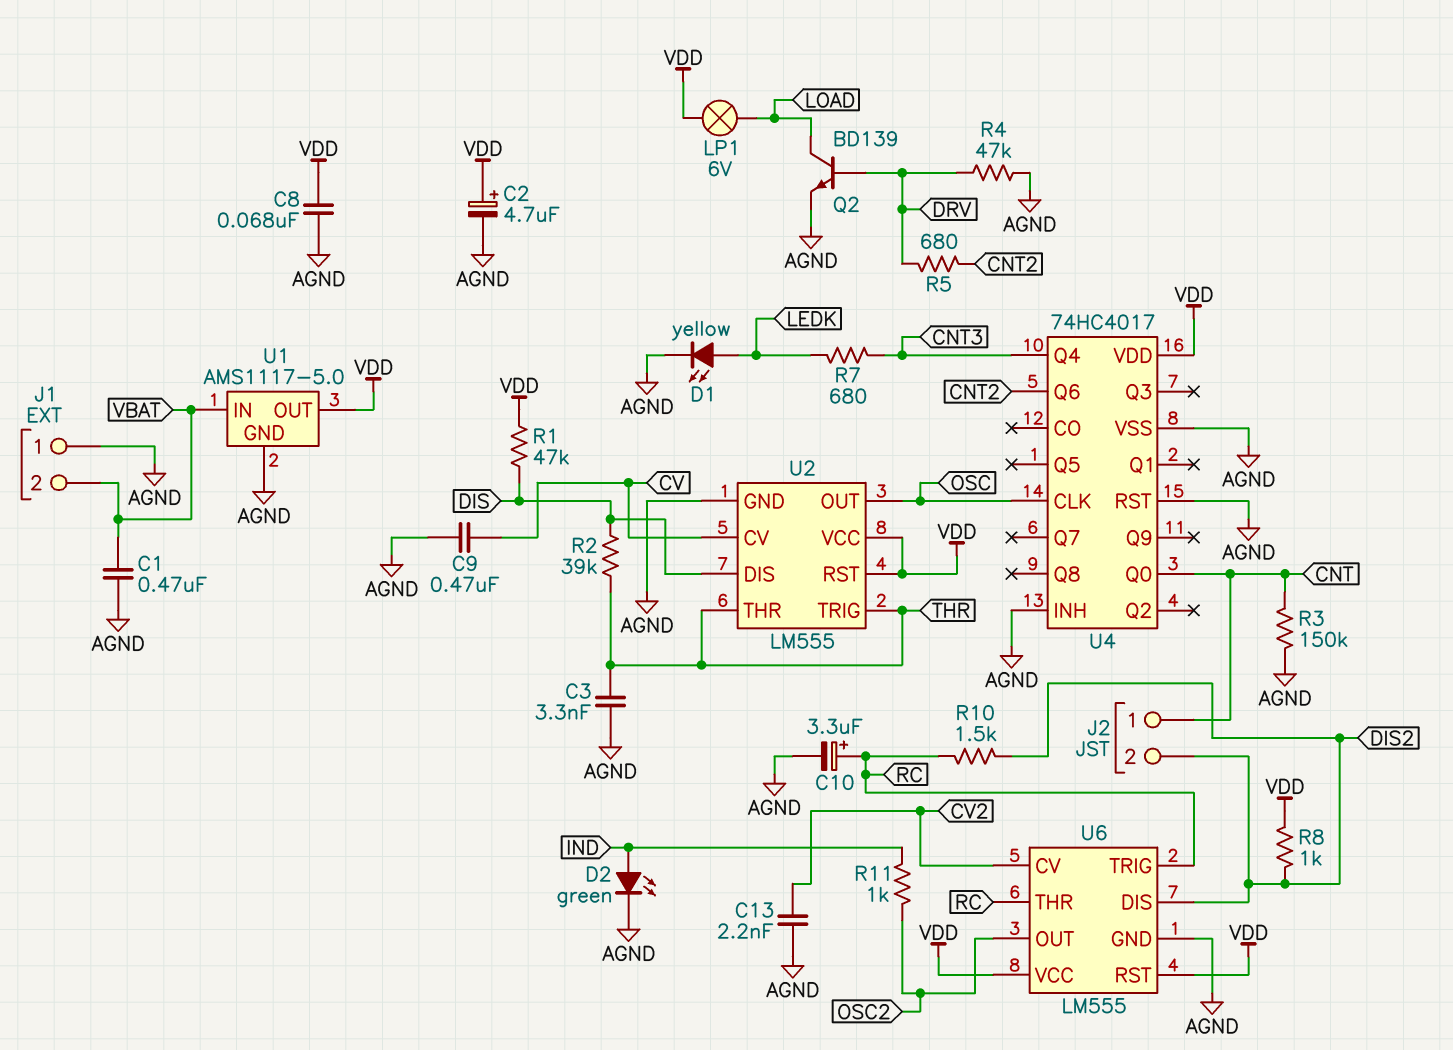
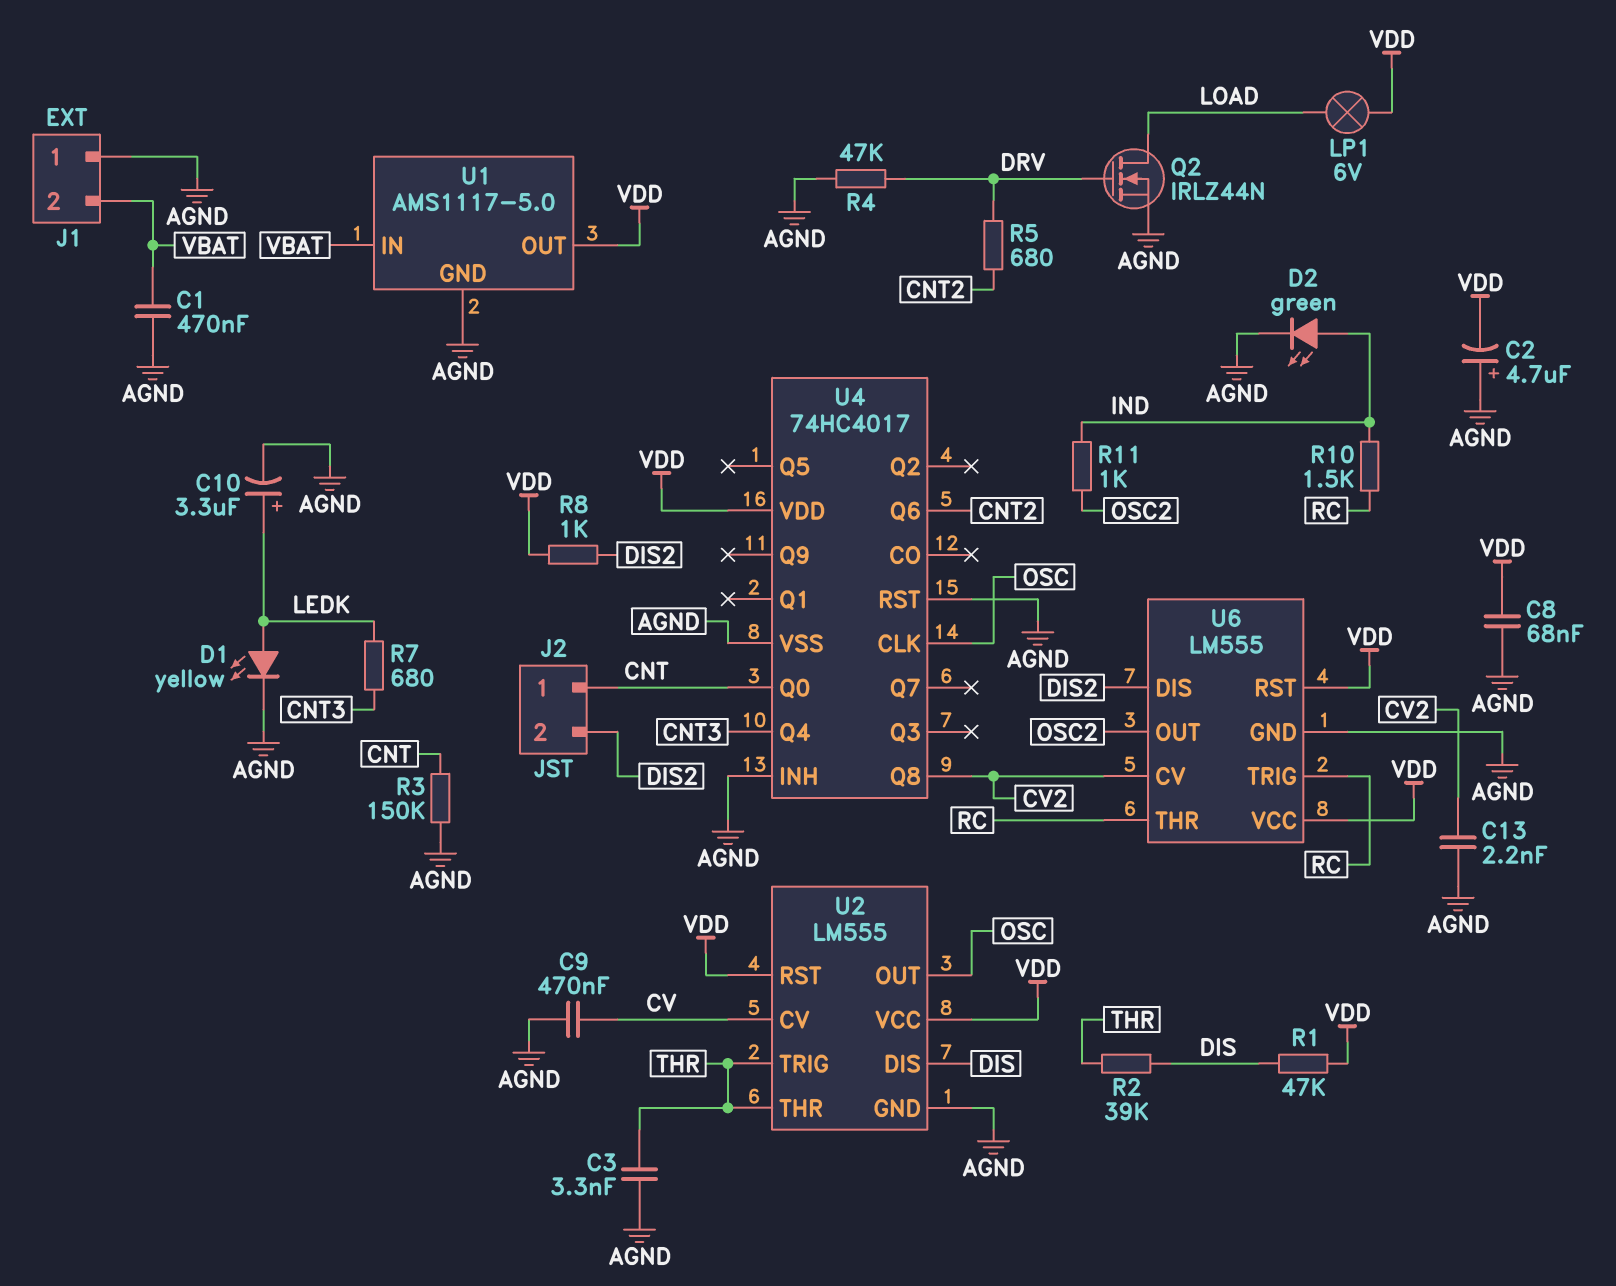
C2: 4.7uF (plus VDD, minus AGND) -> 4.7uF (plus AGND, minus VDD)
C10: 3.3uF (plus RC, minus AGND) -> 3.3uF (plus LEDK, minus AGND)
Q2: NPN BD139 (B DRV, C LOAD, E AGND) -> NMOS IRLZ44N (G DRV, D LOAD, S AGND)
R10: 1.5k (DIS2, RC) -> 1.5k (IND, RC)
U4 pin Q8: none -> CV2

